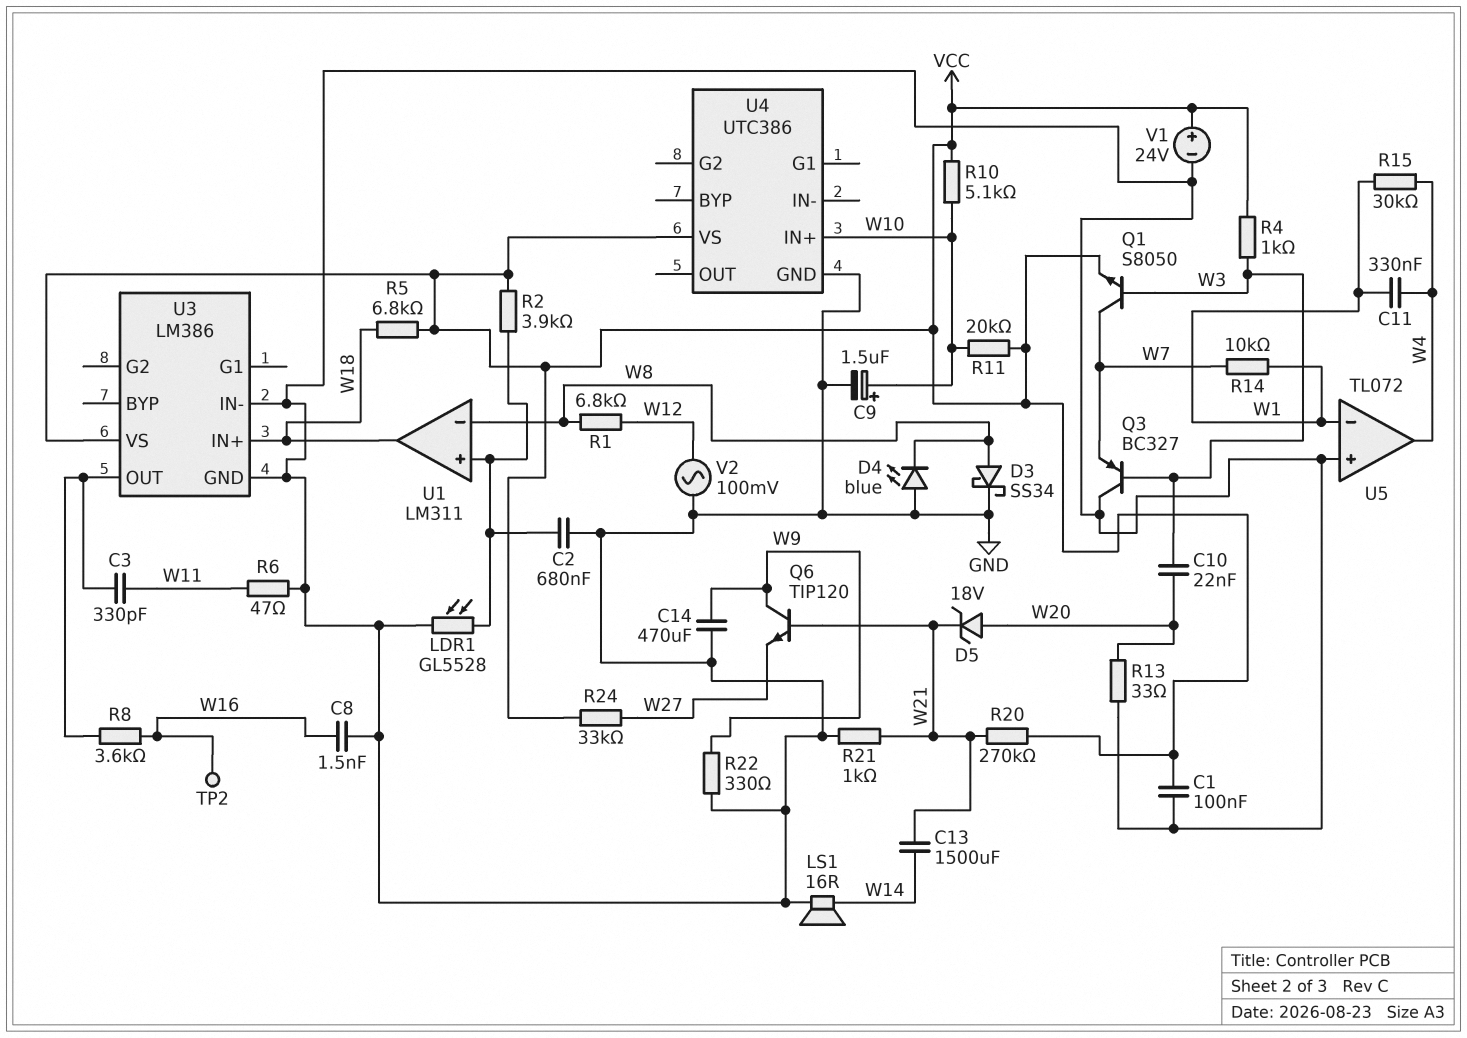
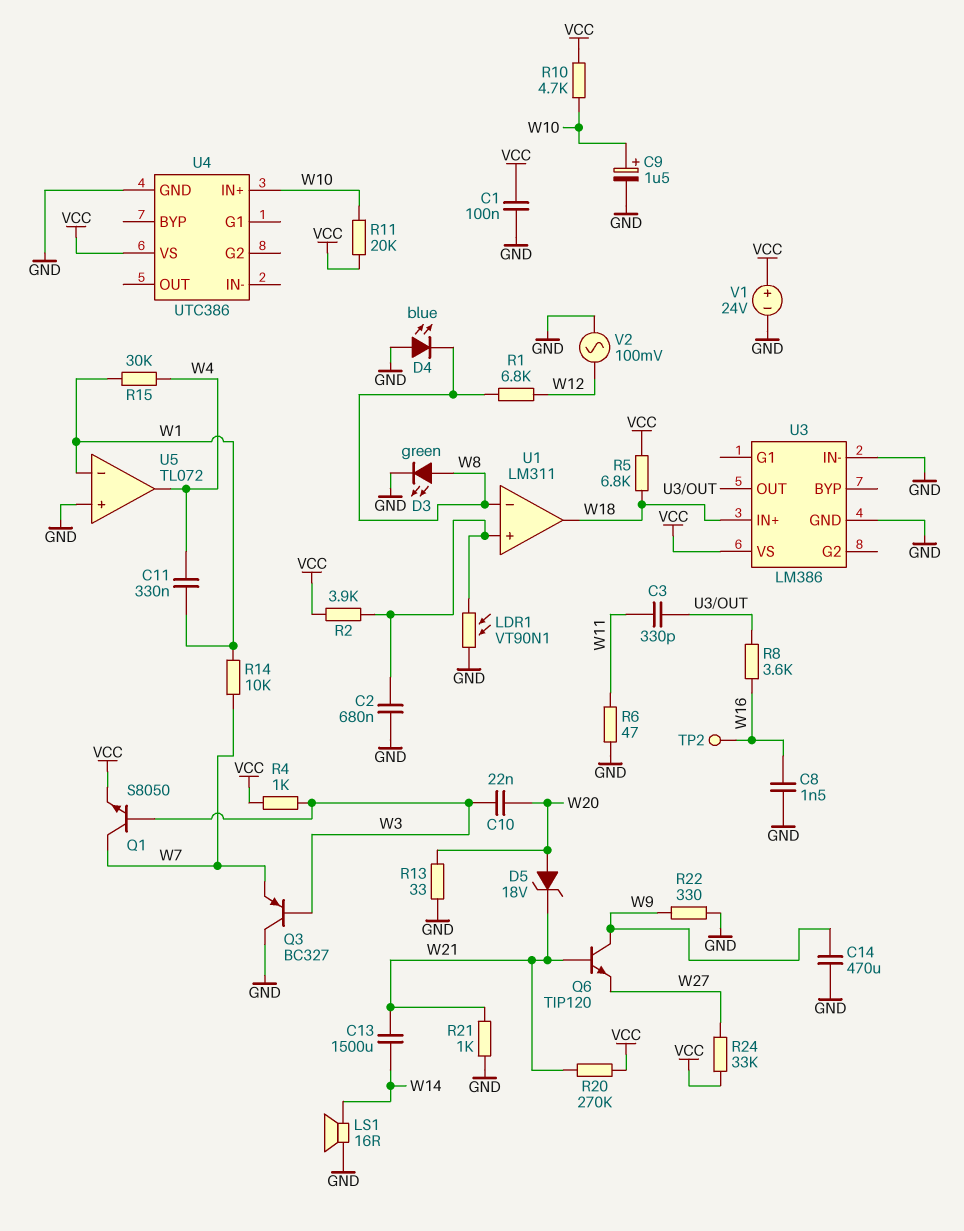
D3: schottky SS34 (A W8, K GND) -> LED green (A W8, K GND)
LDR1: GL5528 (GND, U1/in+) -> VT90N1 (GND, U1/in+)
R10: 5.1k (VCC, W10) -> 4.7k (VCC, W10)

